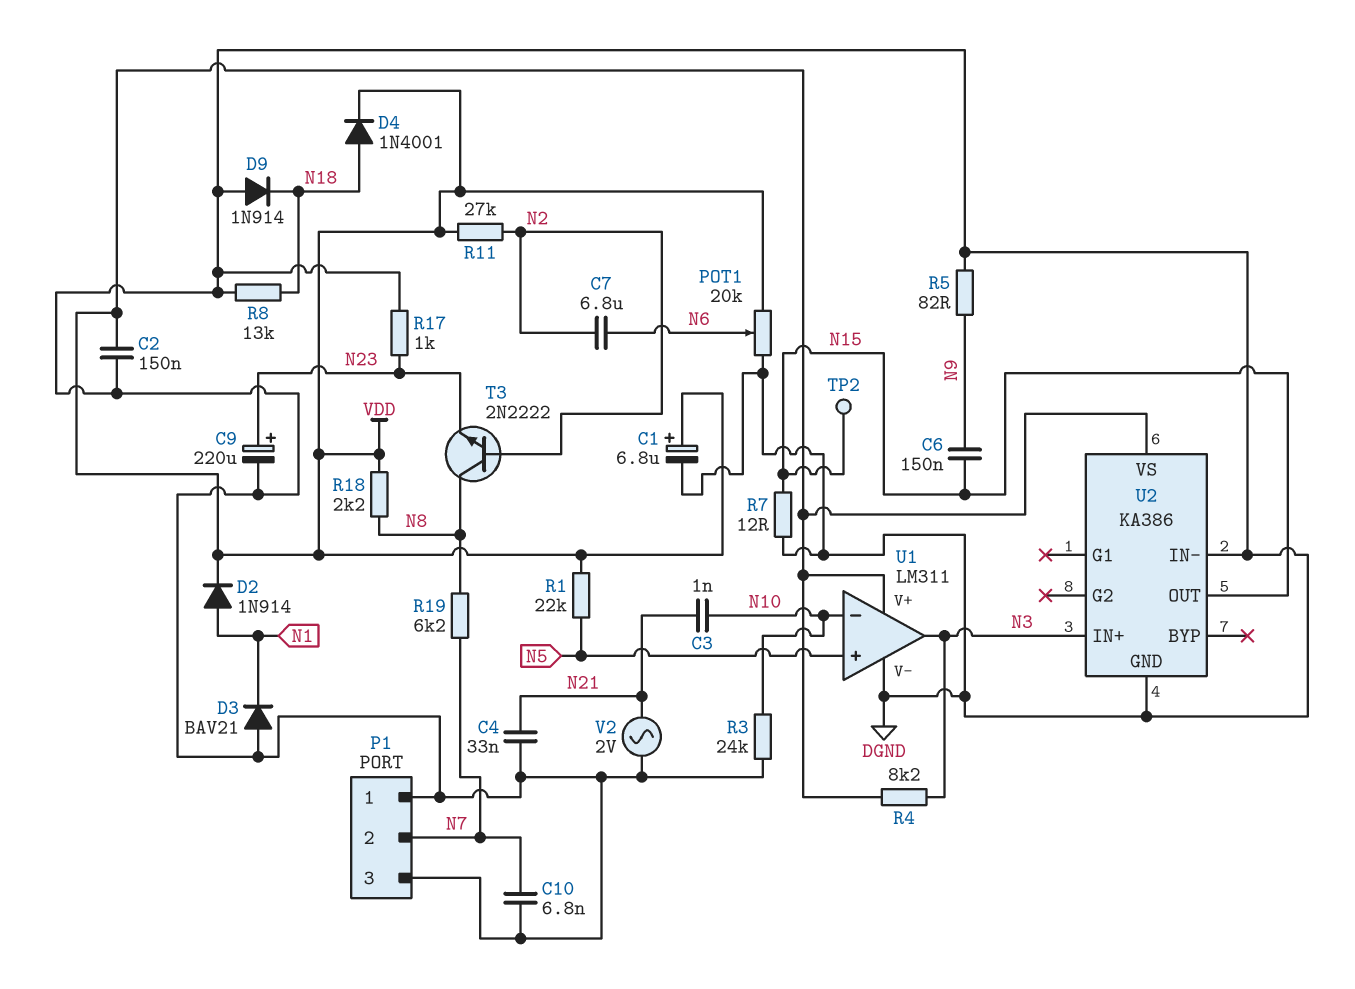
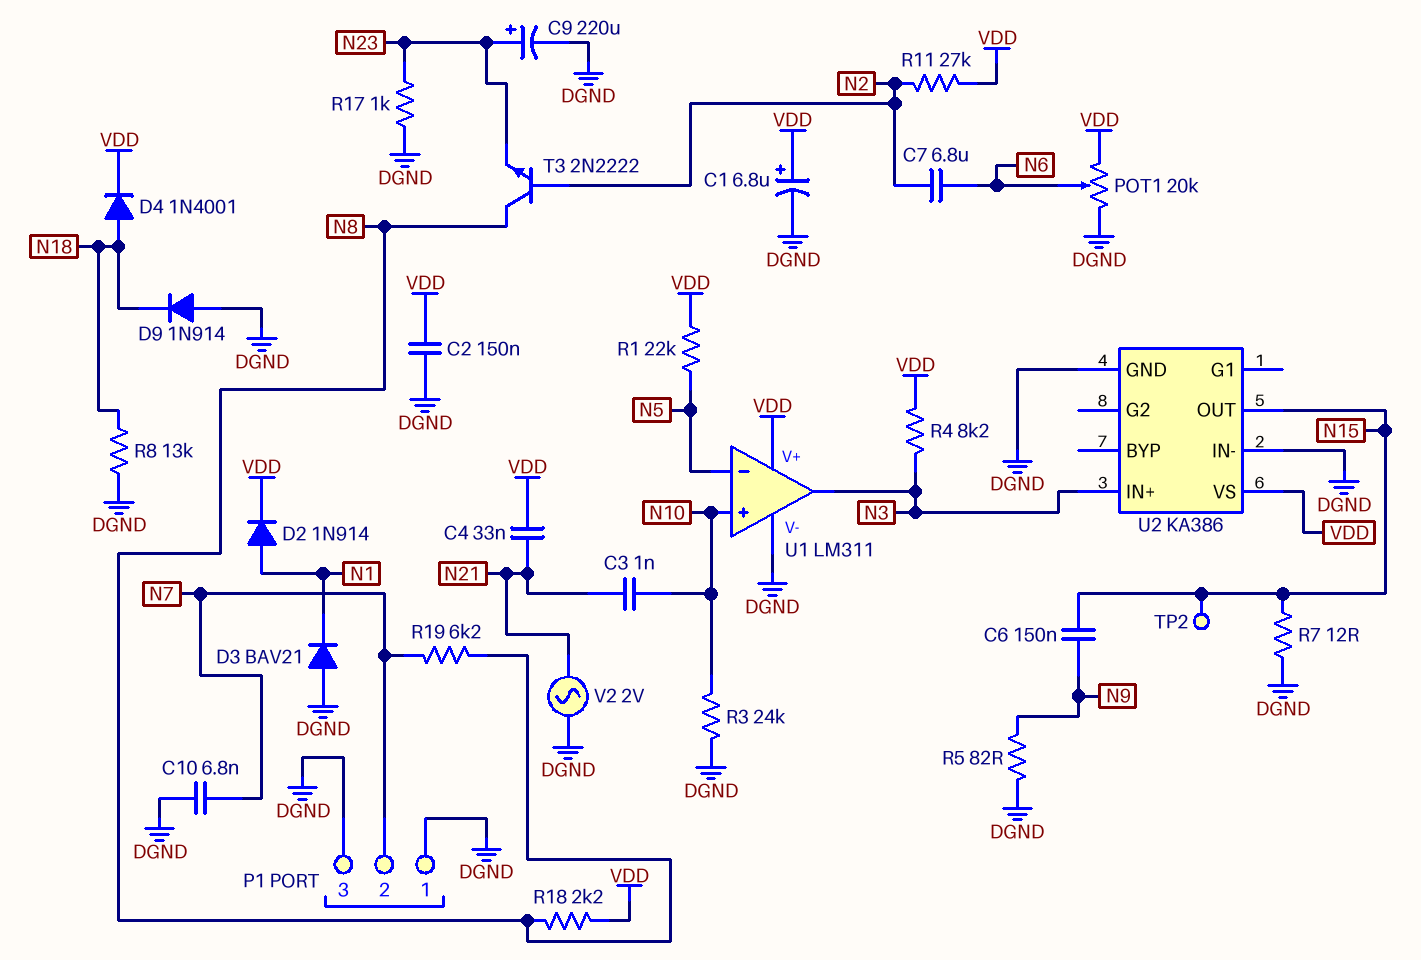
C4: 33nF (DGND, N21) -> 33nF (N21, VDD)
U1 pin in+: N5 -> N10
U1 pin in-: N10 -> N5

